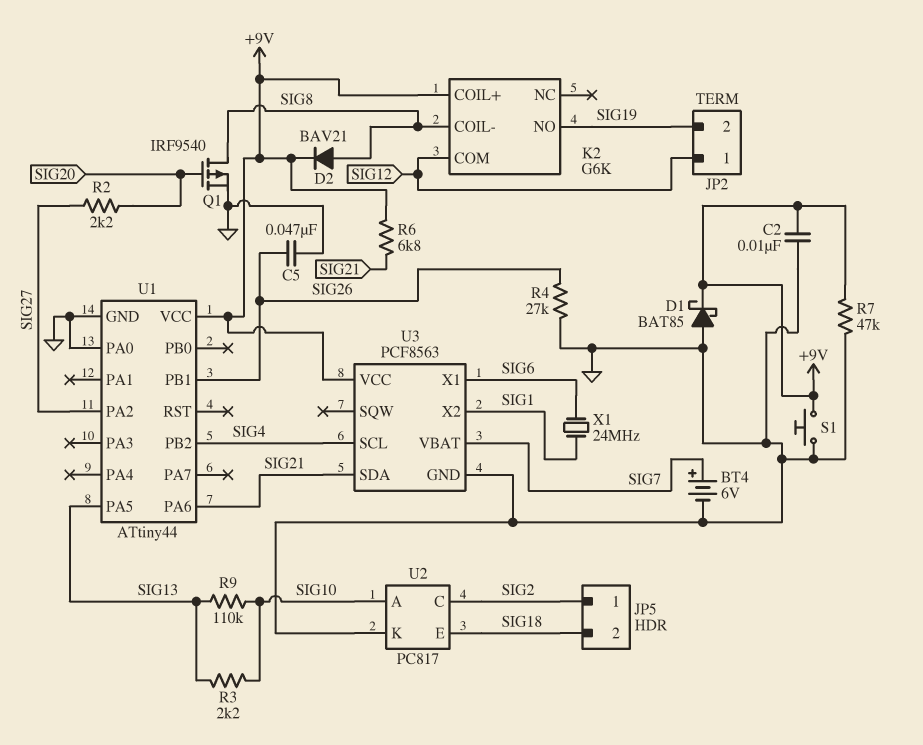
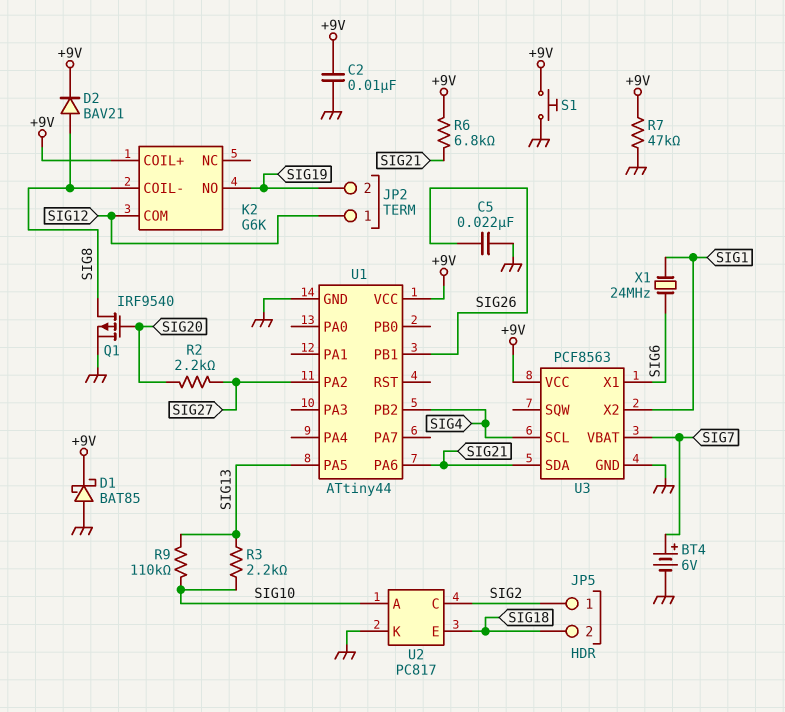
C5: 47nF (GND, SIG26) -> 22nF (GND, SIG26)
R4: 27k (GND, SIG26) -> none
U1 pin PA0: GND -> none

